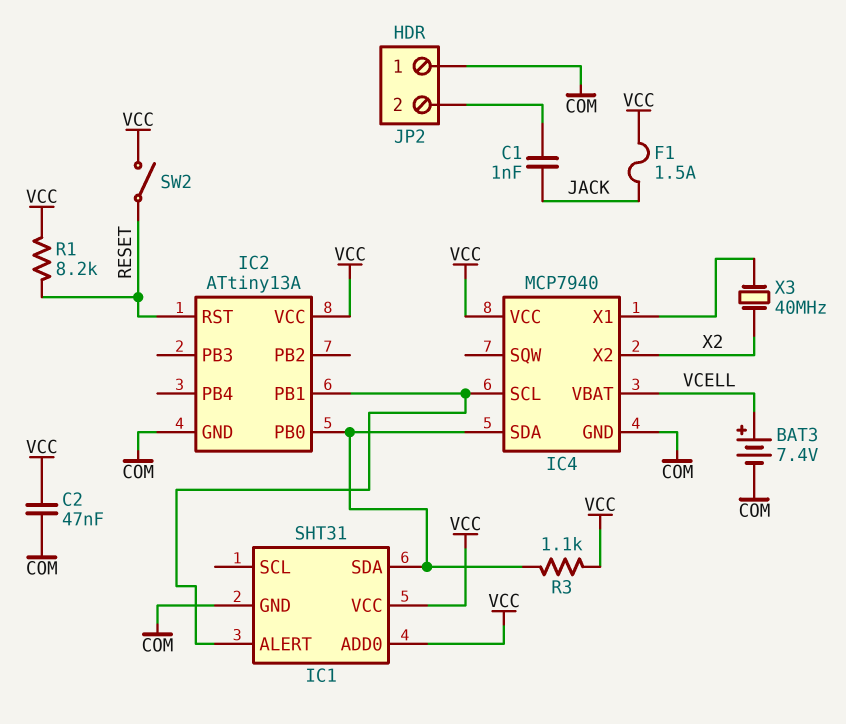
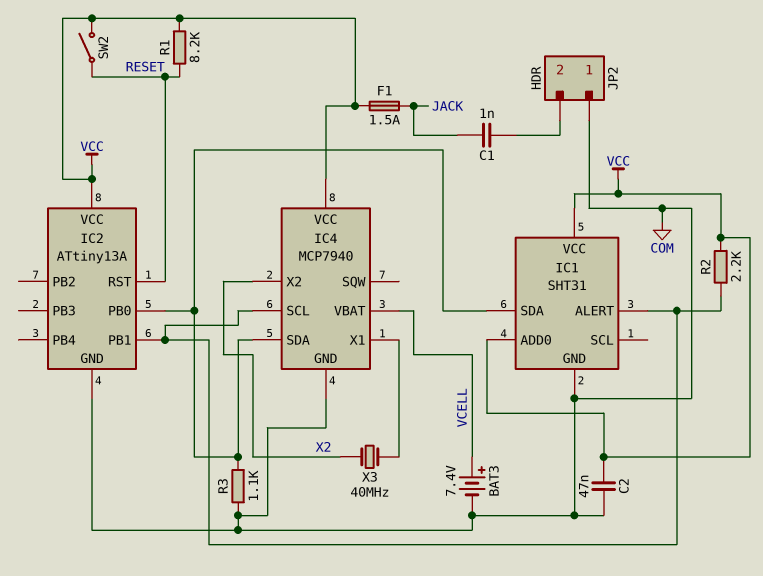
R2: none -> 2.2k (IC1/ALERT, VCC)
R3: 1.1k (IC1/SDA, VCC) -> 1.1k (COM, IC1/SDA)

